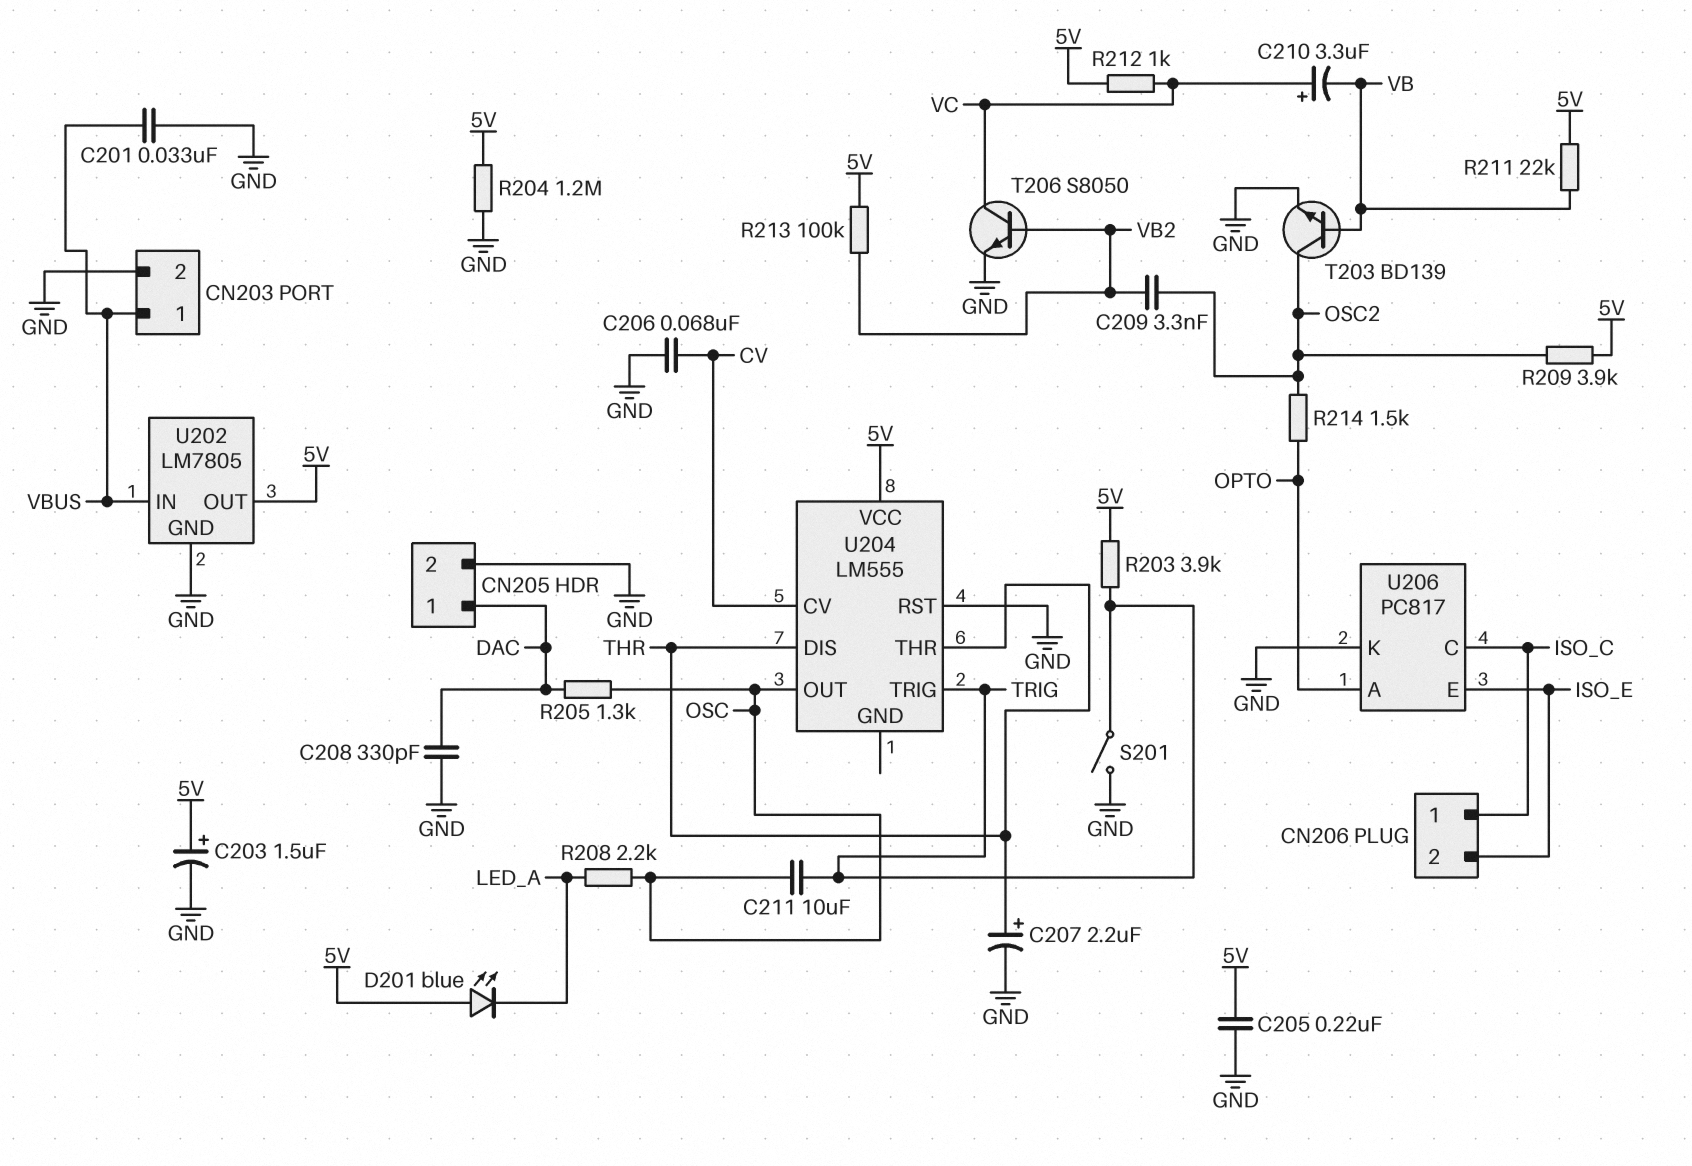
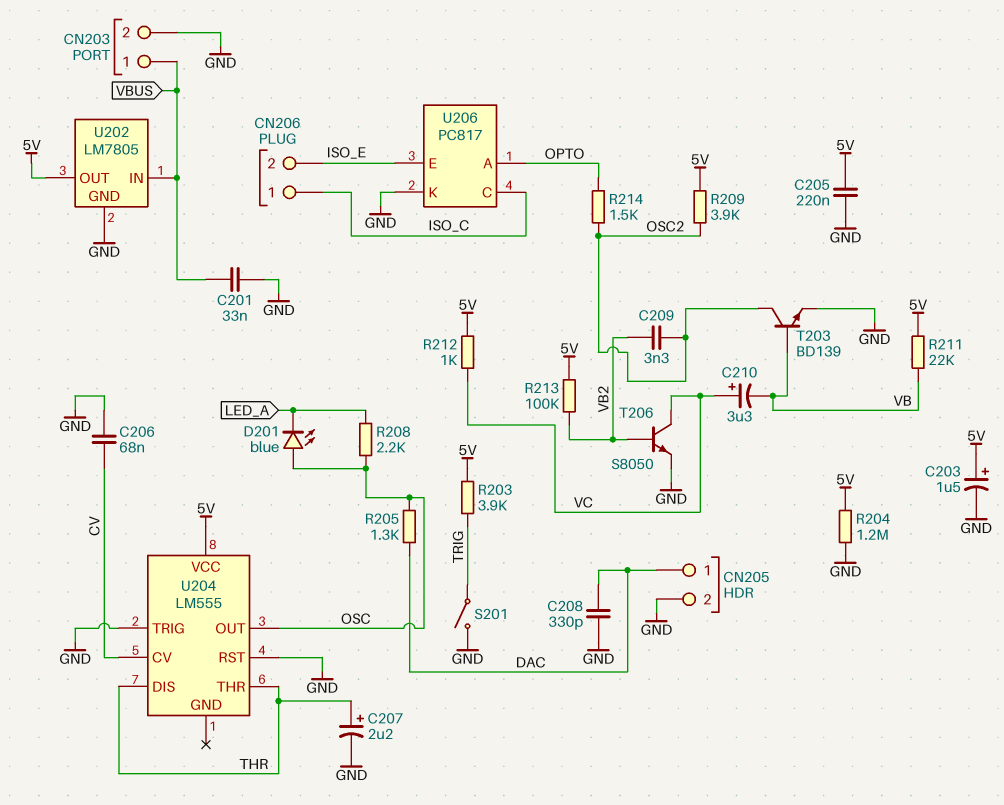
C211: 10uF (OSC, TRIG) -> none
D201: LED blue (A 5V, K LED_A) -> LED blue (A OSC, K LED_A)
U204 pin TRIG: TRIG -> GND

